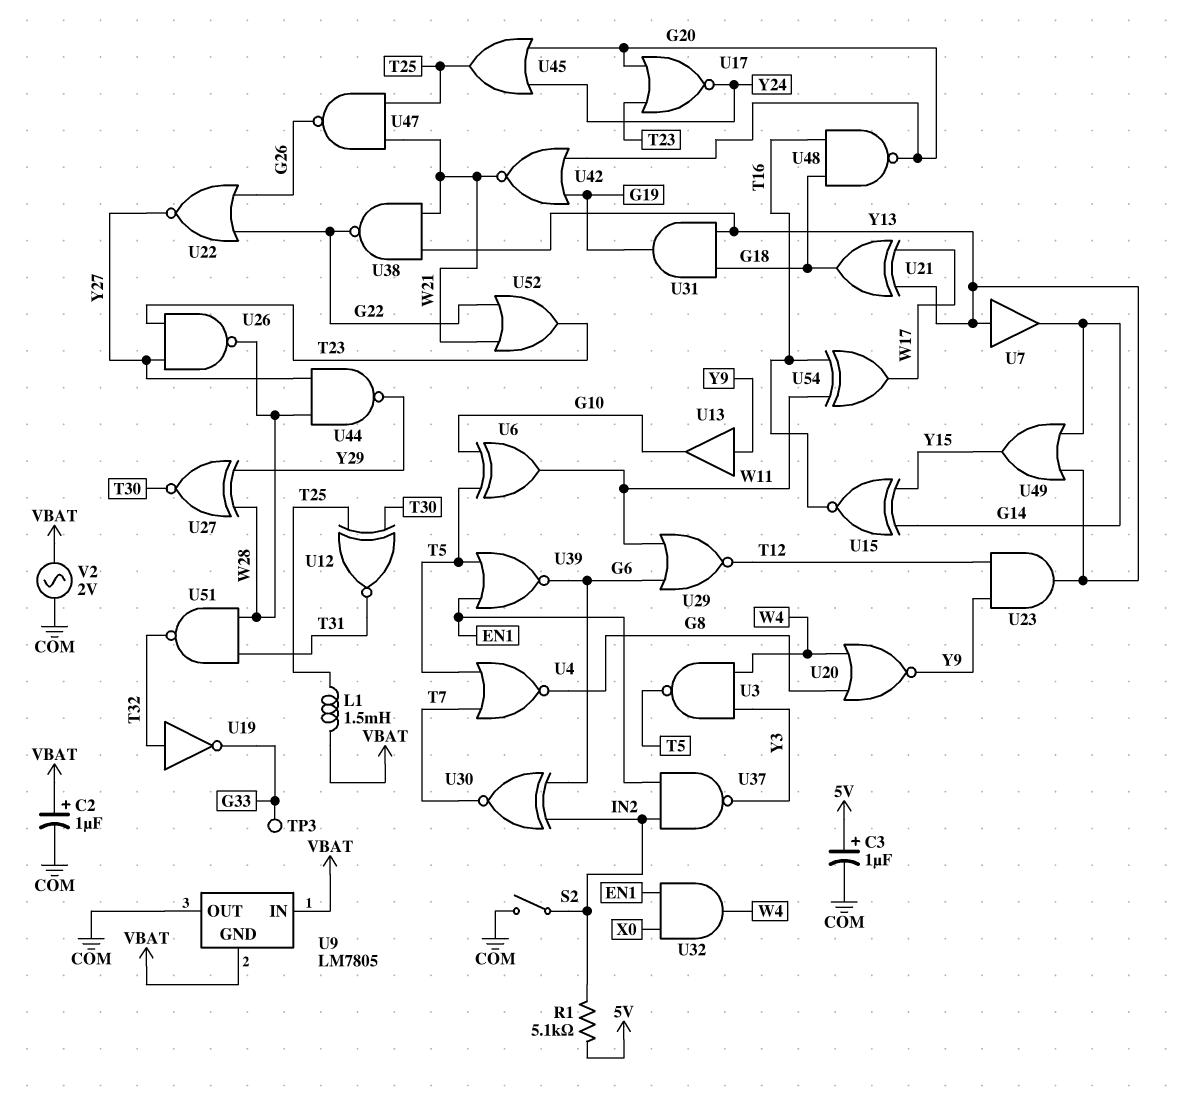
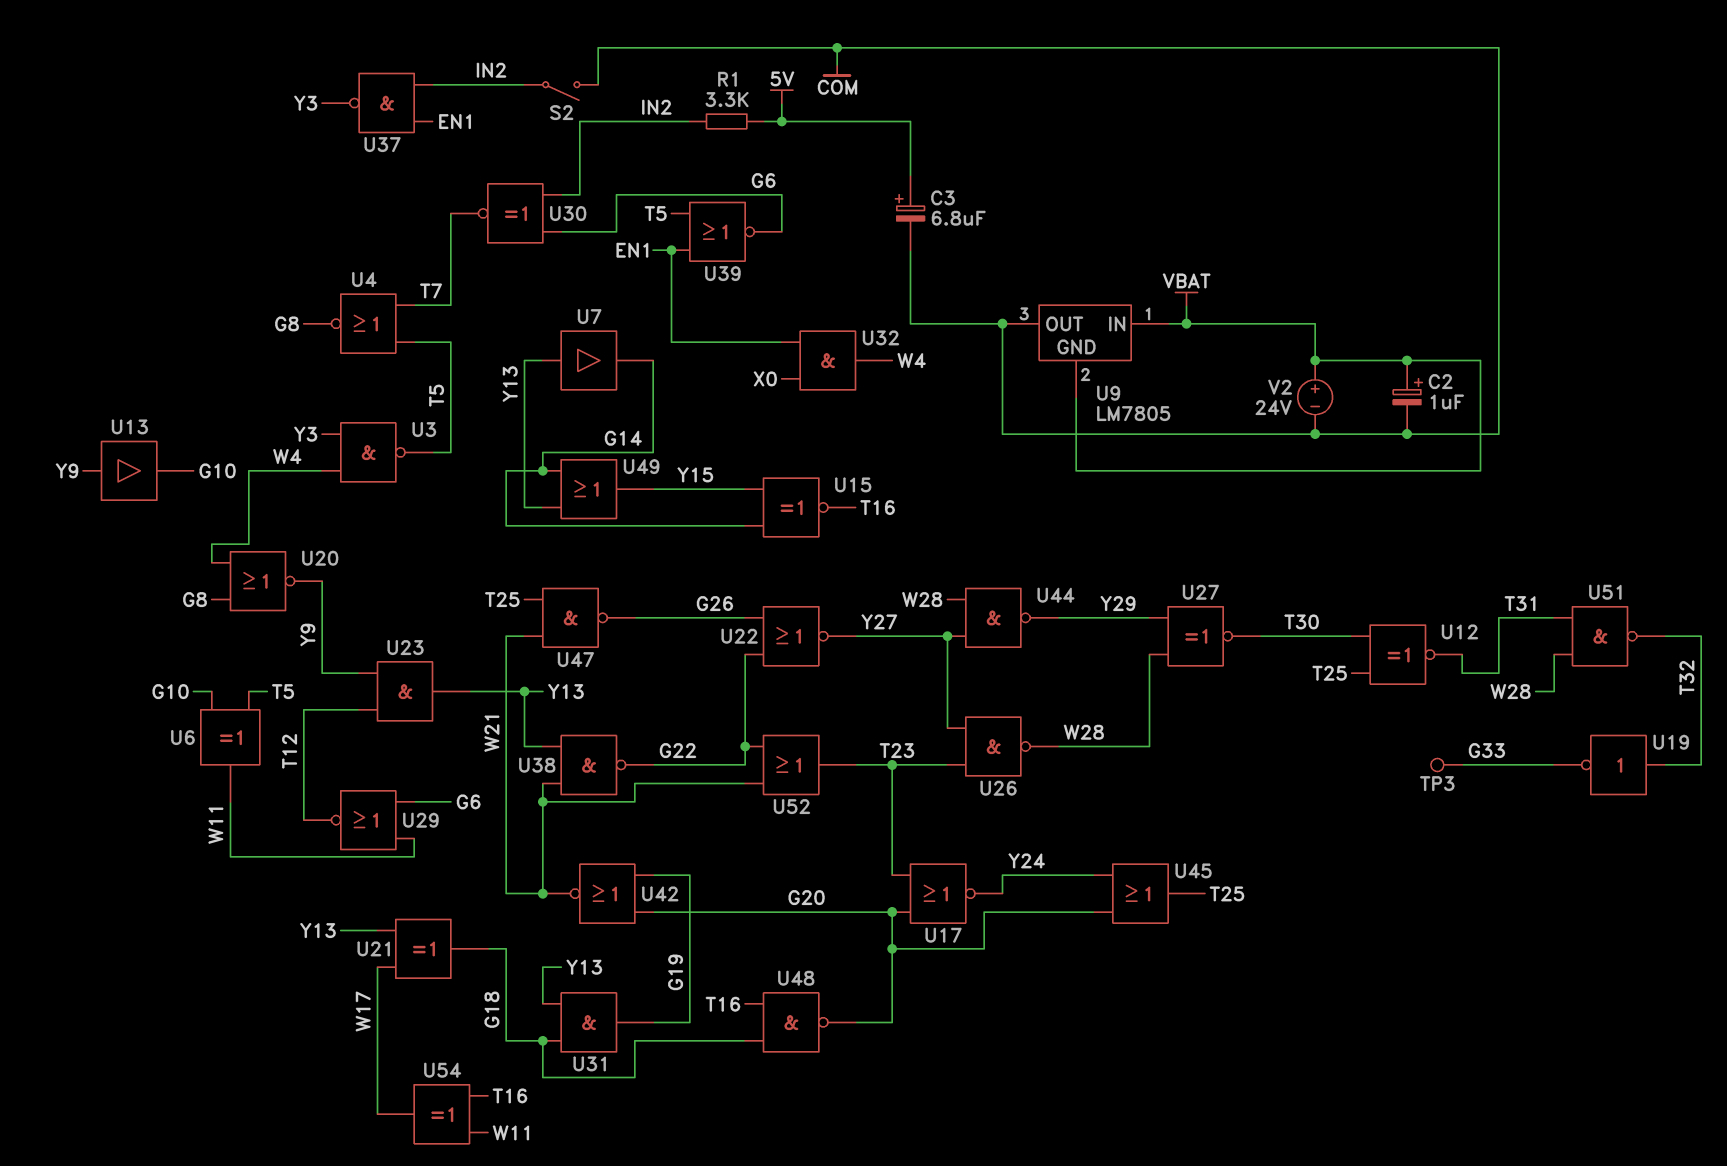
C3: 1uF (plus 5V, minus COM) -> 6.8uF (plus 5V, minus COM)
L1: 1.5mH (T25, VBAT) -> none
R1: 5.1k (5V, IN2) -> 3.3k (5V, IN2)
V2: AC 2V (COM, VBAT) -> 24V (plus VBAT, minus COM)

